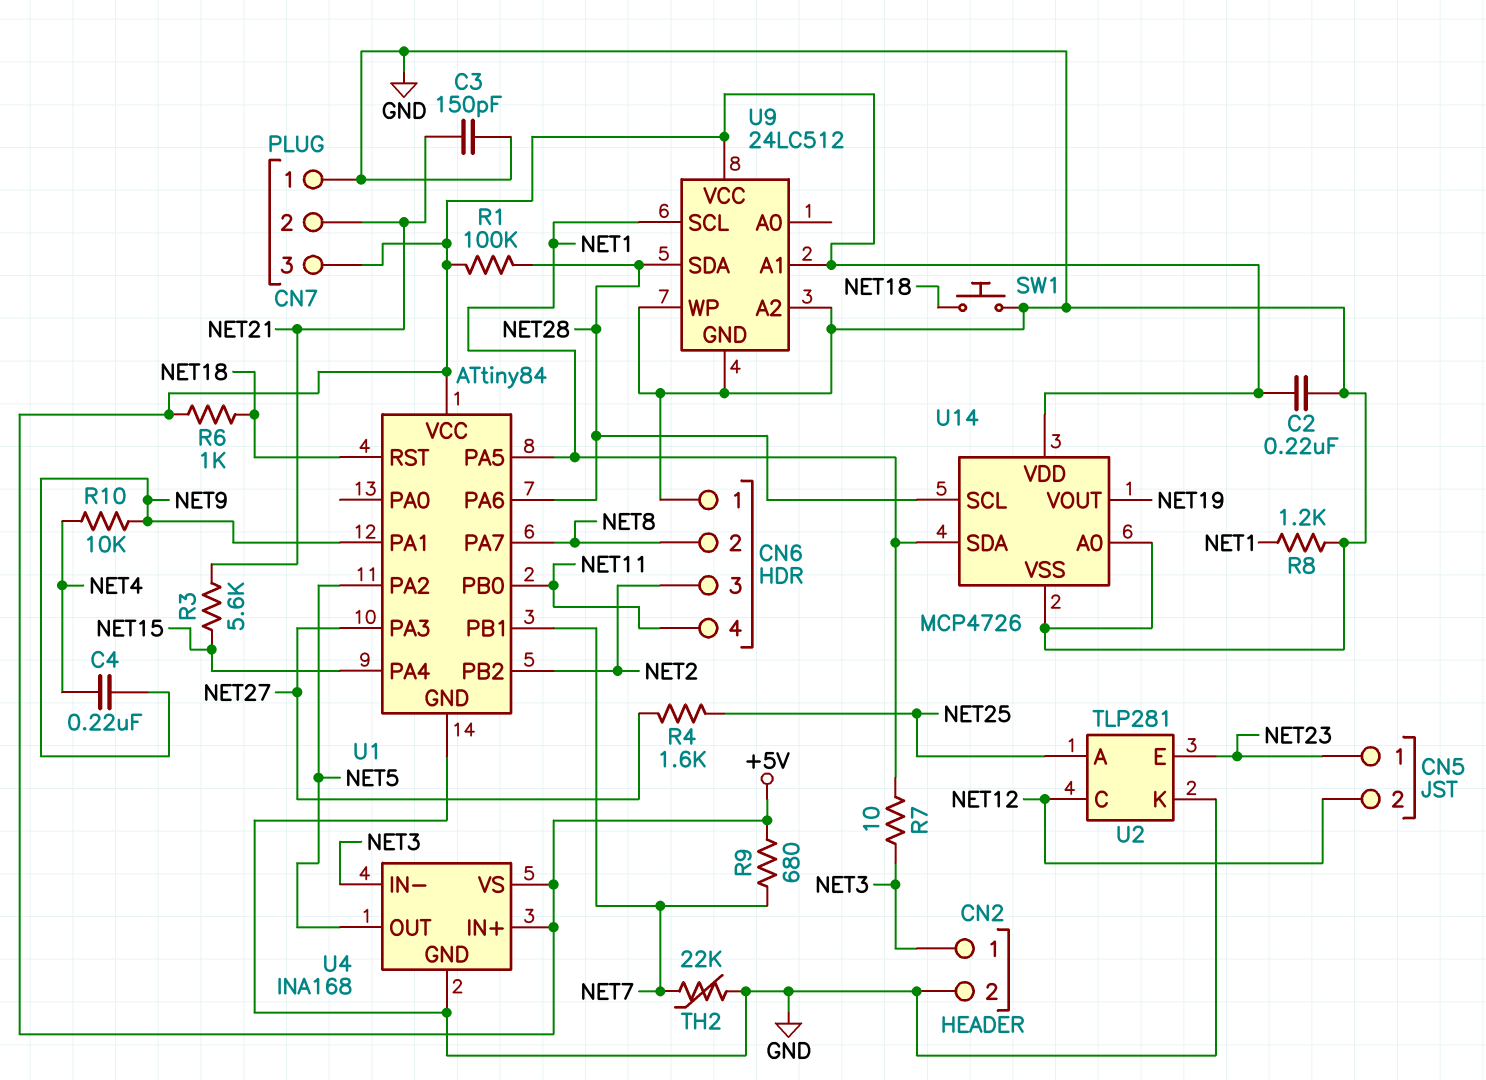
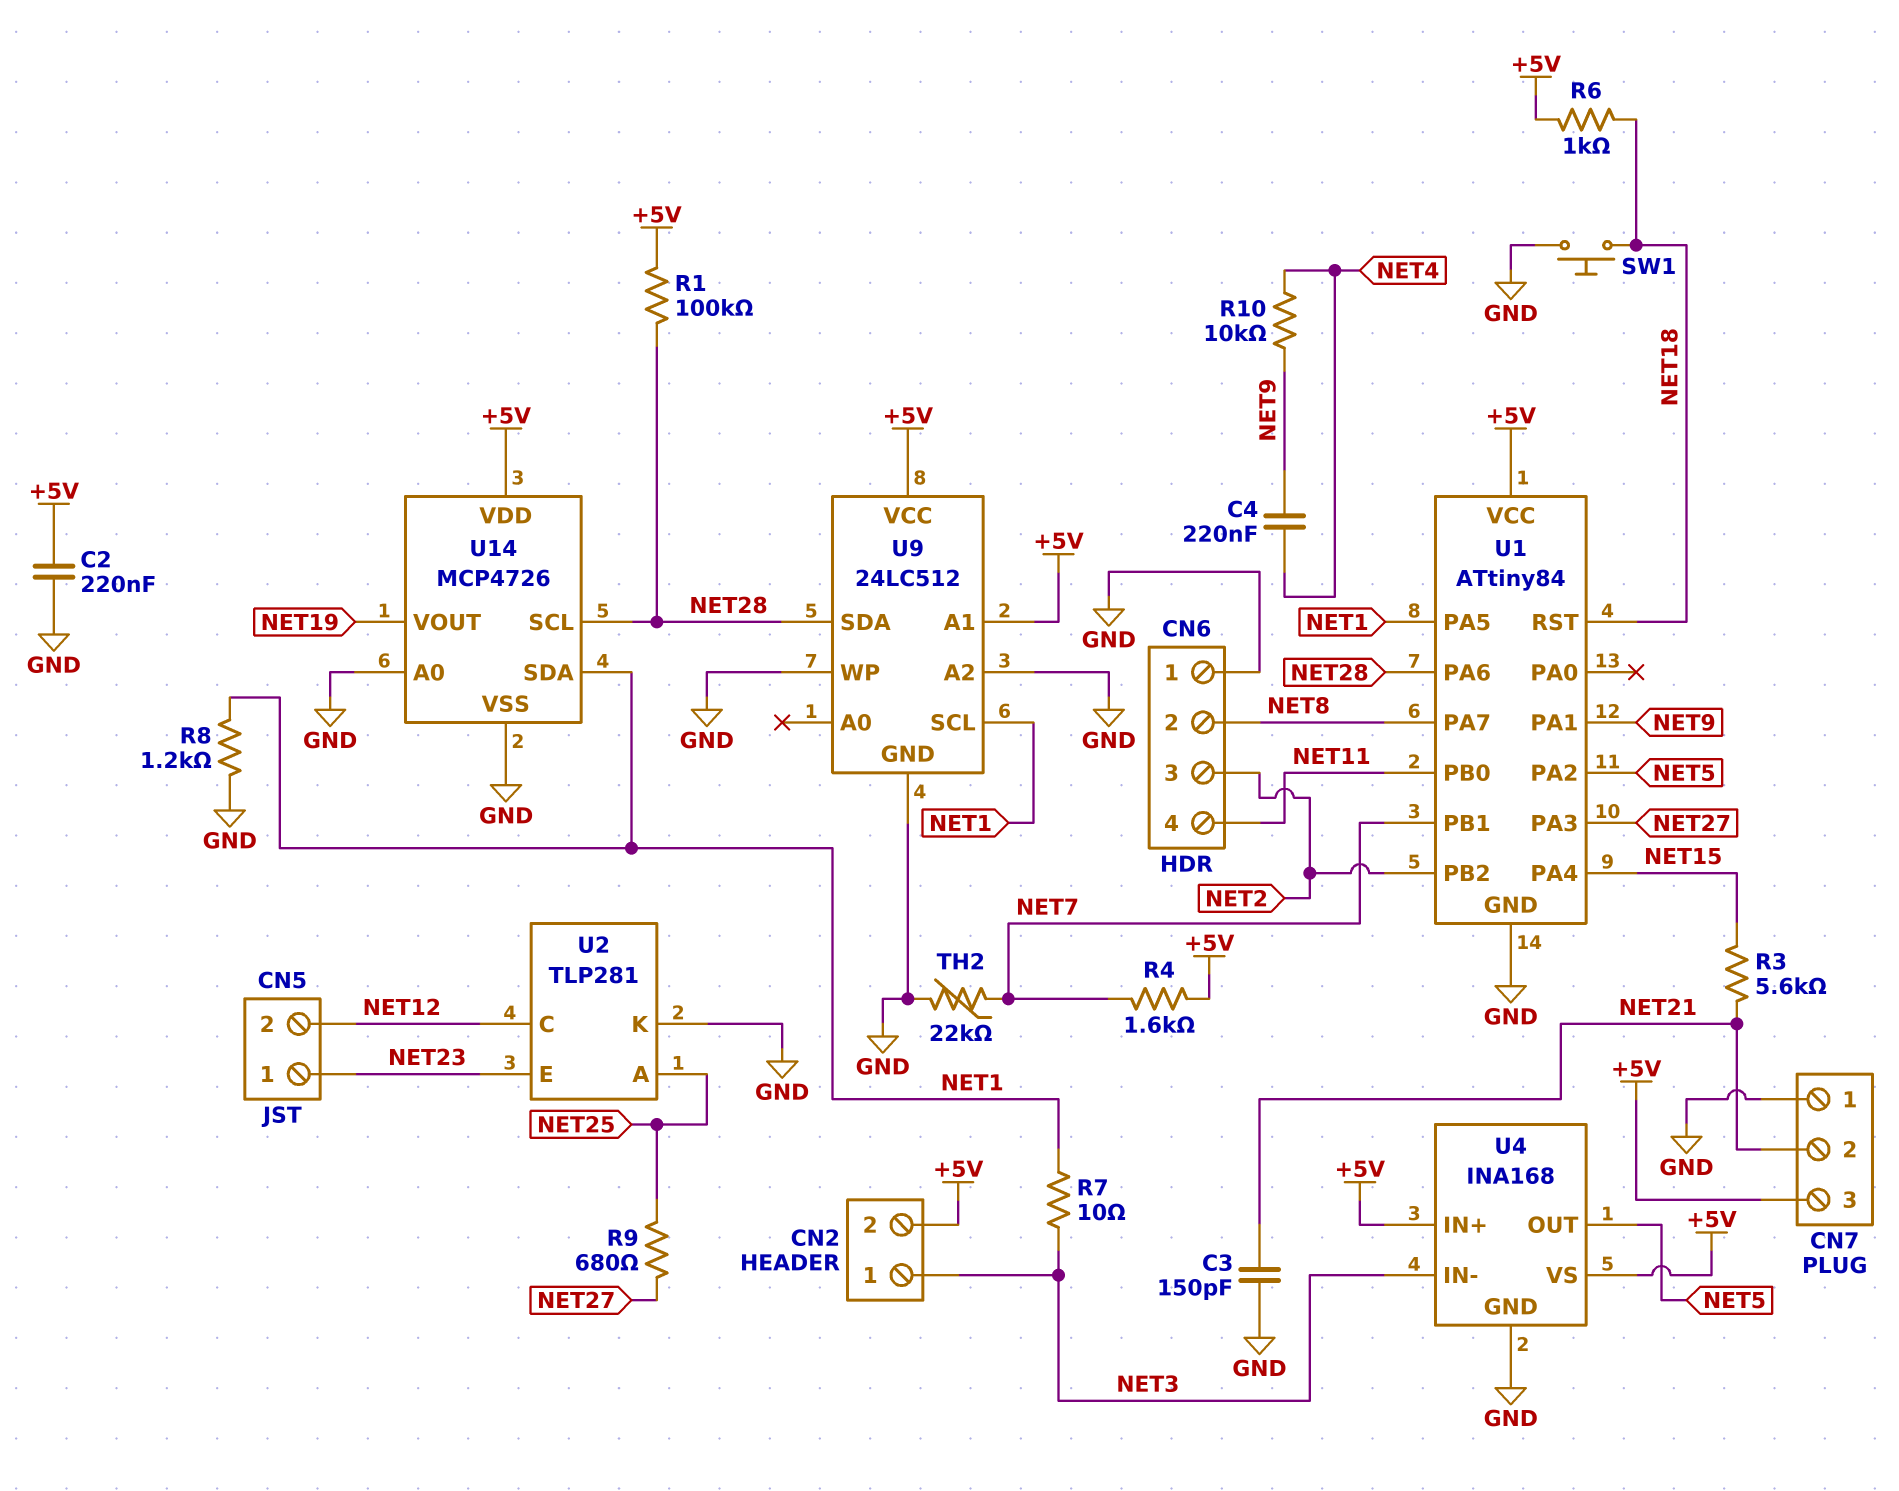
CN2 pin 2: GND -> +5V
R4: 1.6k (NET25, NET27) -> 1.6k (+5V, NET7)
R9: 680 (+5V, NET7) -> 680 (NET25, NET27)

